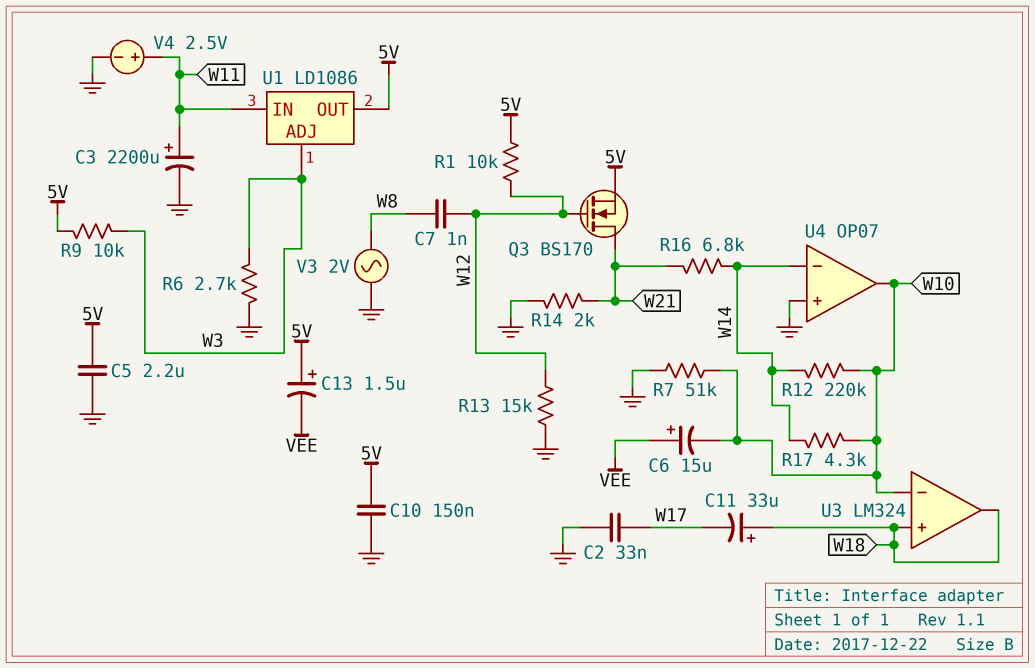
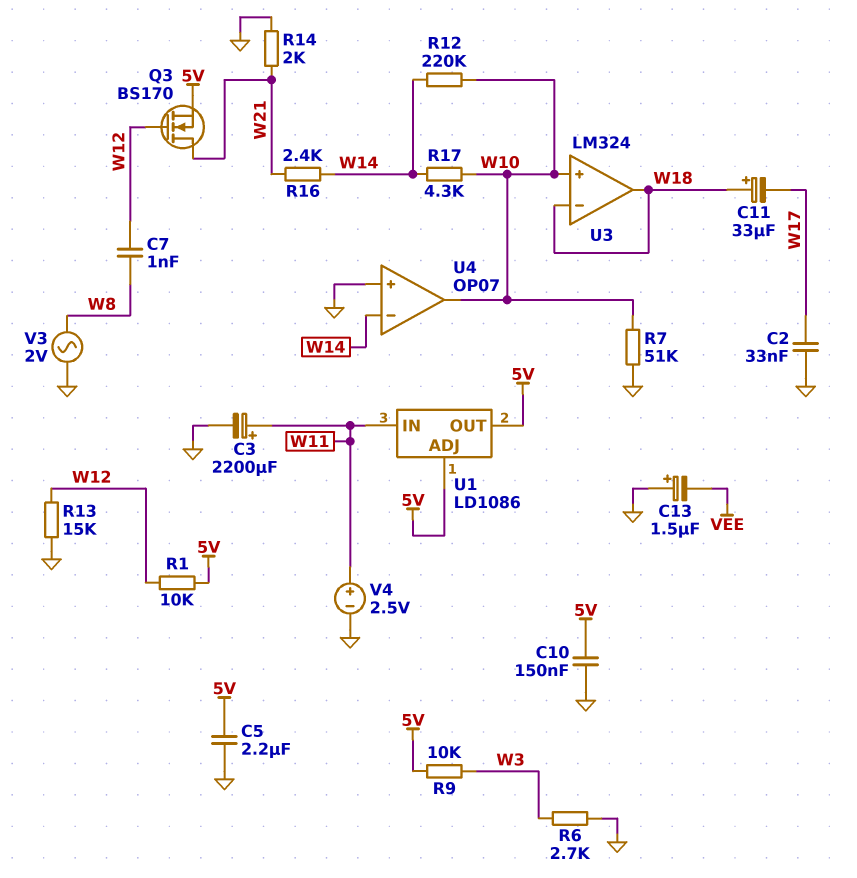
C6: 15uF (plus VEE, minus W10) -> none
C13: 1.5uF (plus 5V, minus VEE) -> 1.5uF (plus GND, minus VEE)
R16: 6.8k (W14, W21) -> 2.4k (W14, W21)
U1 pin ADJ: W3 -> 5V
U3 pin in+: W18 -> W10
U3 pin in-: W10 -> W18

